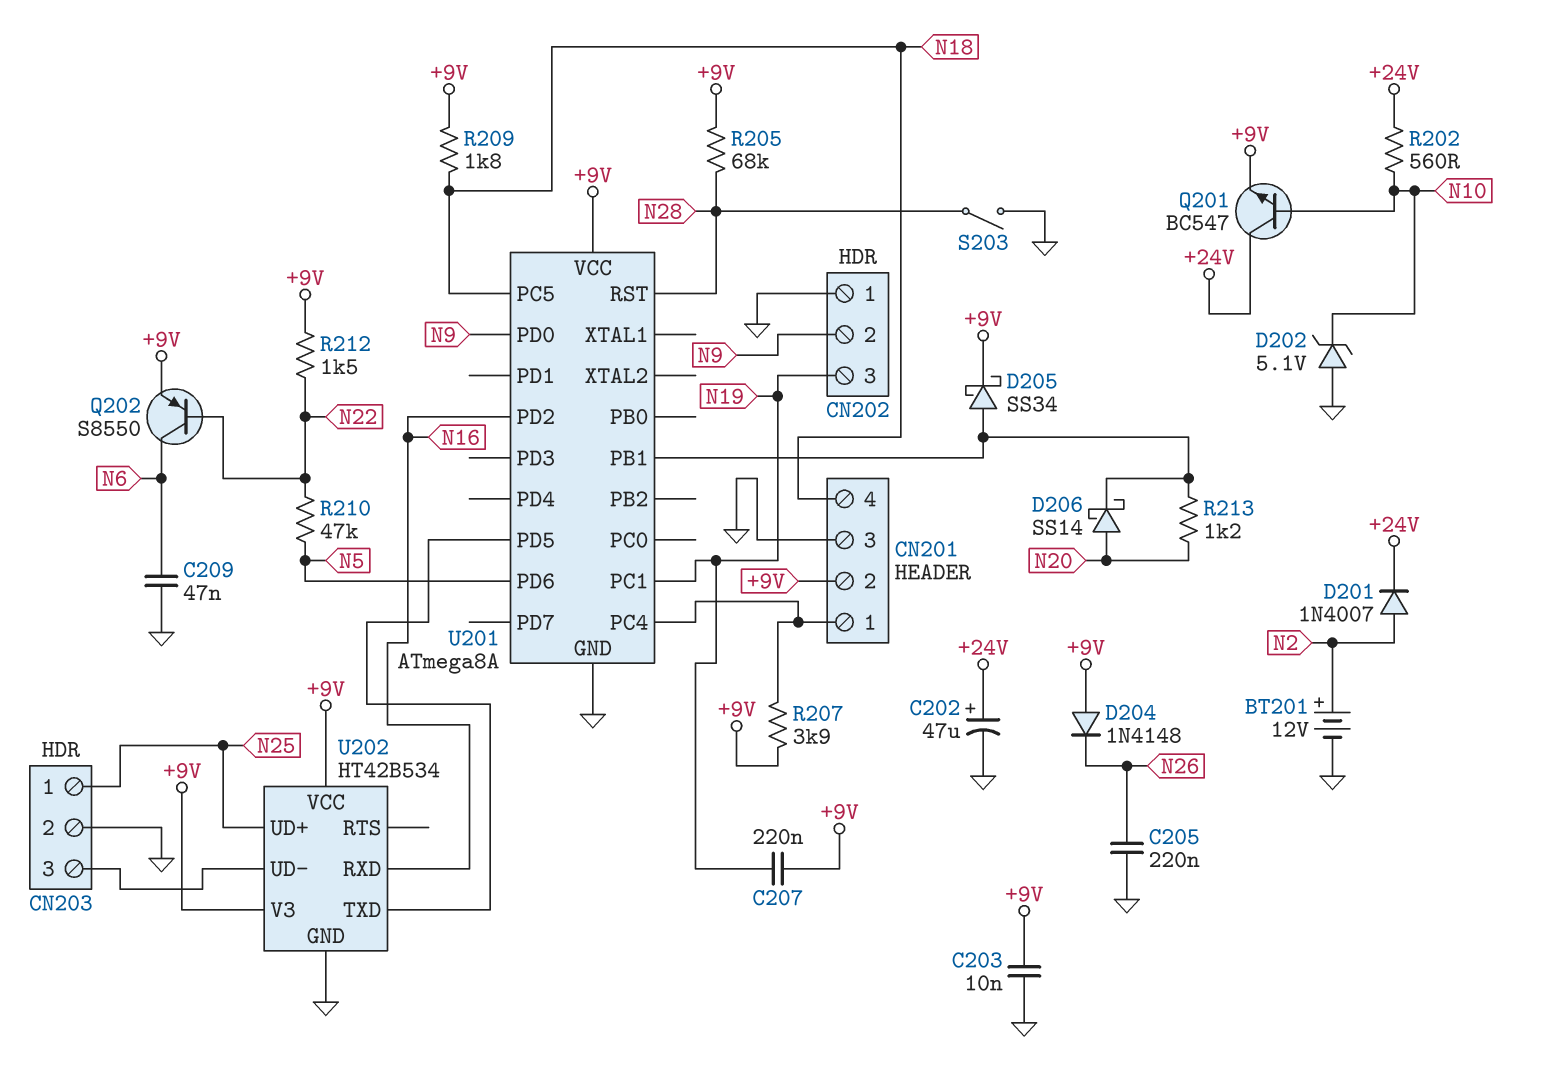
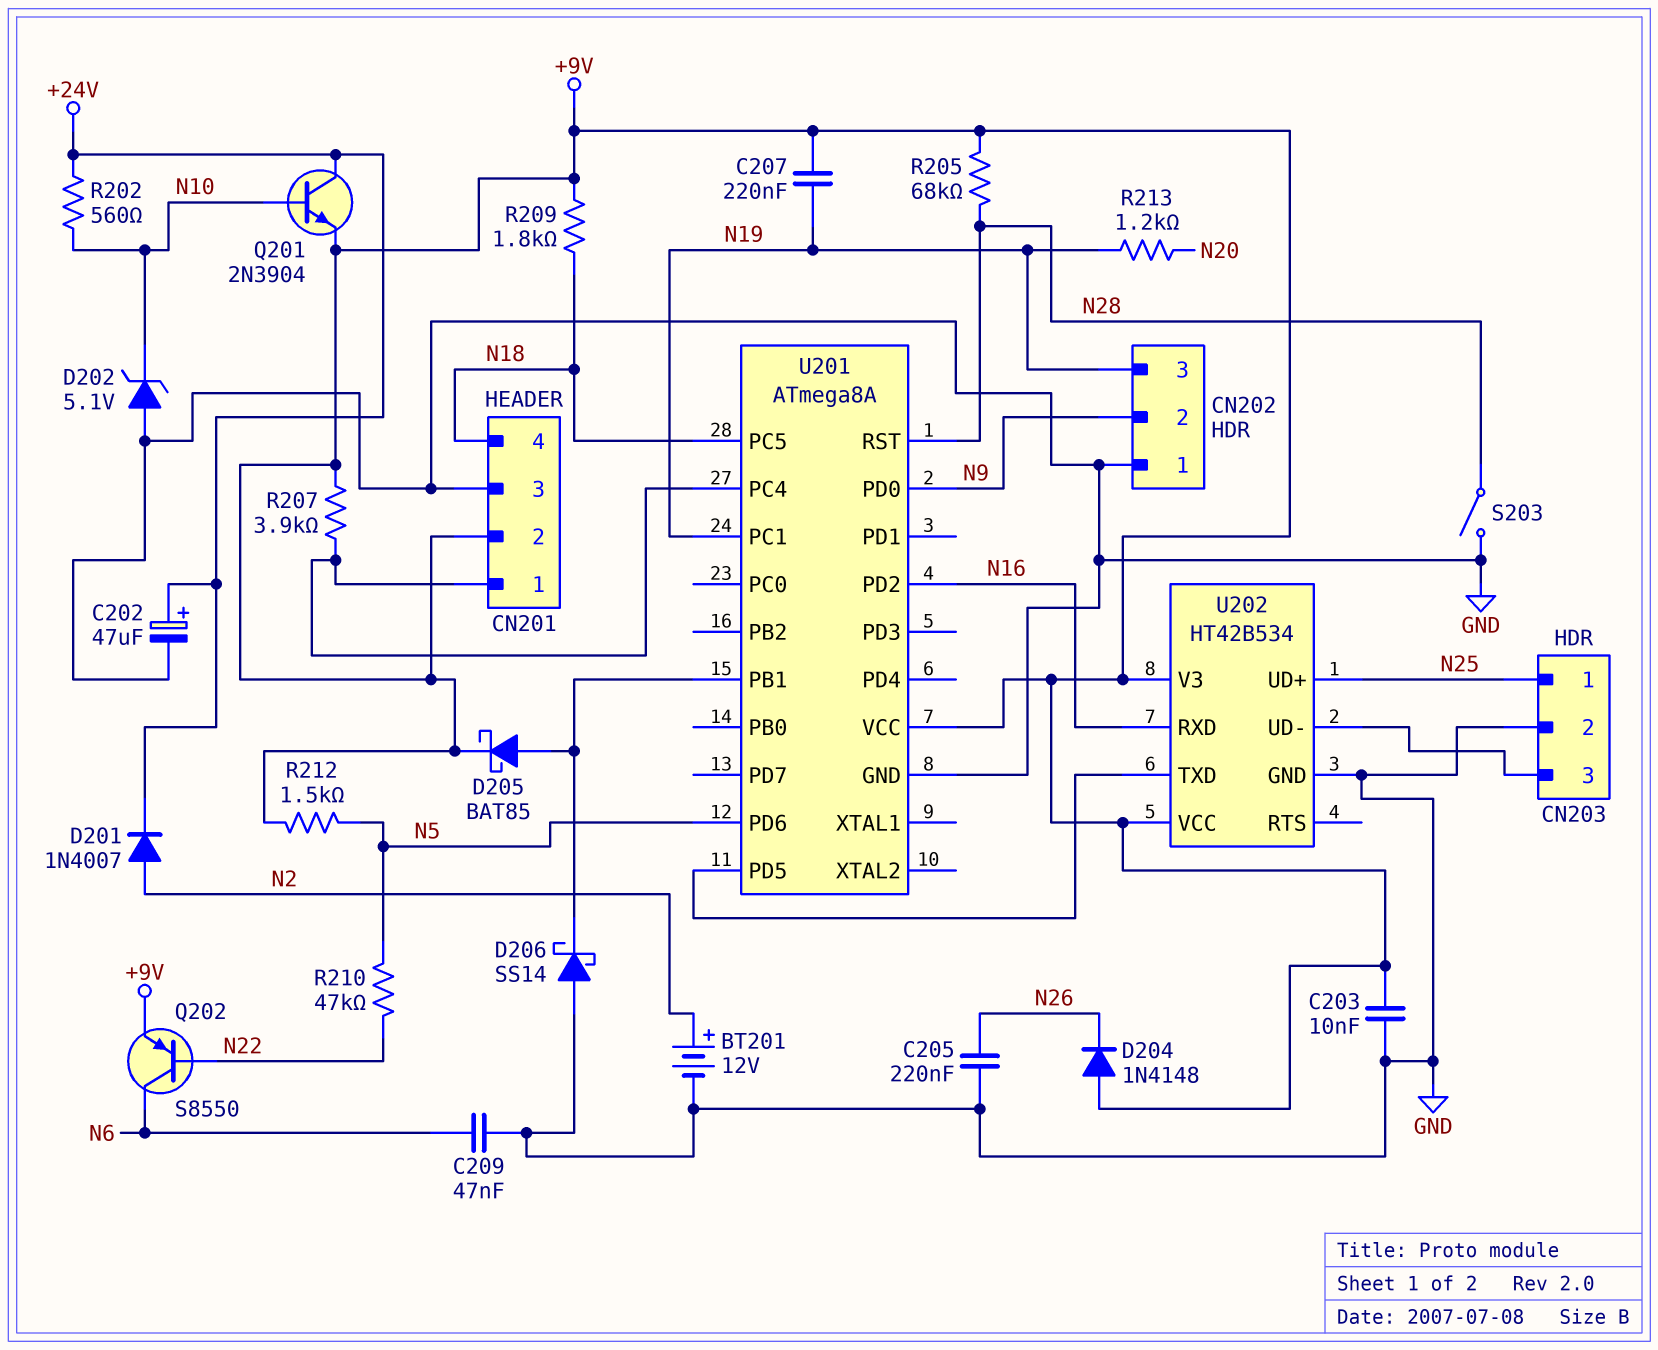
D205: schottky SS34 (A U201/PB1, K +9V) -> schottky BAT85 (A U201/PB1, K +9V)
D206: schottky SS14 (A N20, K U201/PB1) -> schottky SS14 (A GND, K U201/PB1)
Q201: NPN BC547 (B N10, C +24V, E +9V) -> NPN 2N3904 (B N10, C +24V, E +9V)
R212: 1.5k (+9V, N22) -> 1.5k (+9V, N5)
R213: 1.2k (N20, U201/PB1) -> 1.2k (N19, N20)

